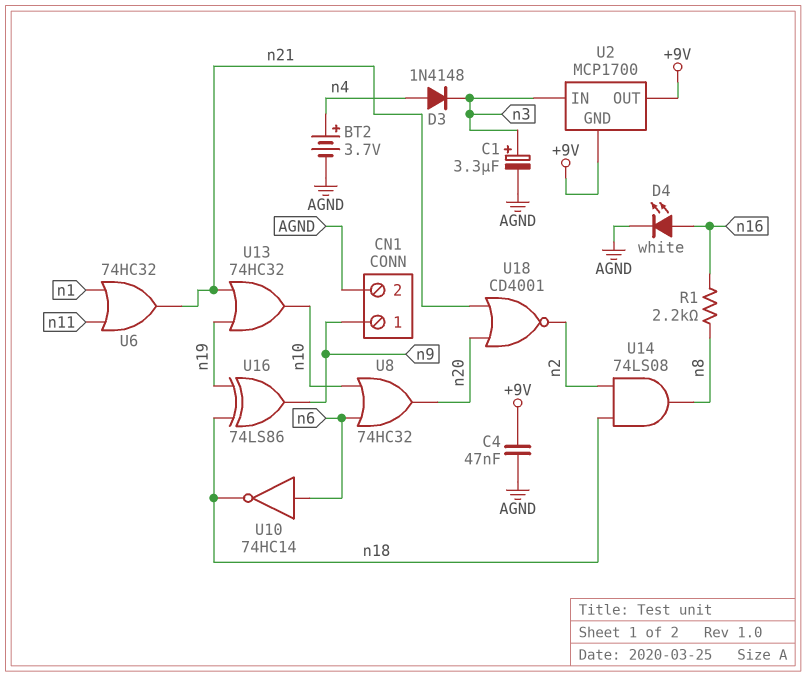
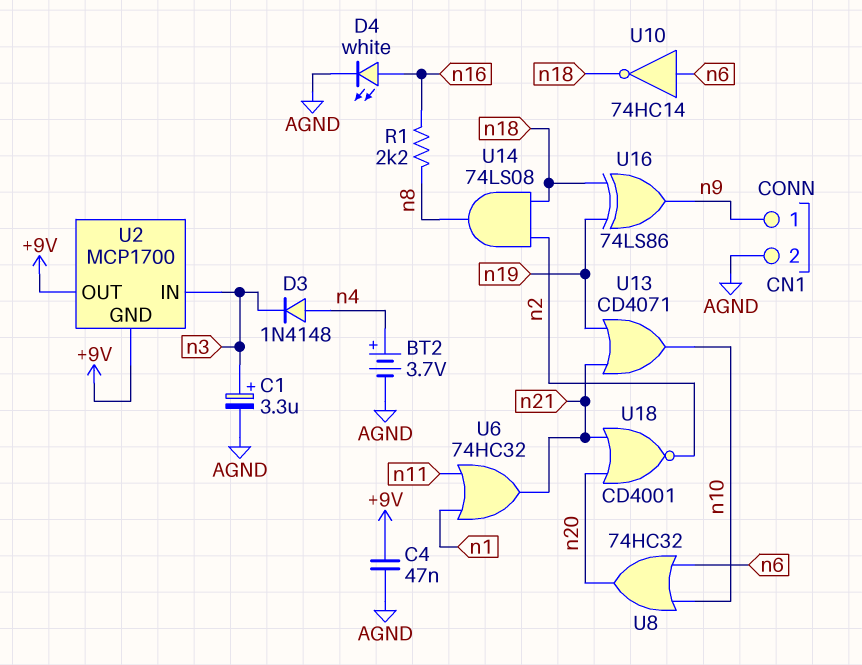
U13: OR 74HC32 (in n19, in n21, out n10) -> OR CD4071 (in n19, in n21, out n10)

